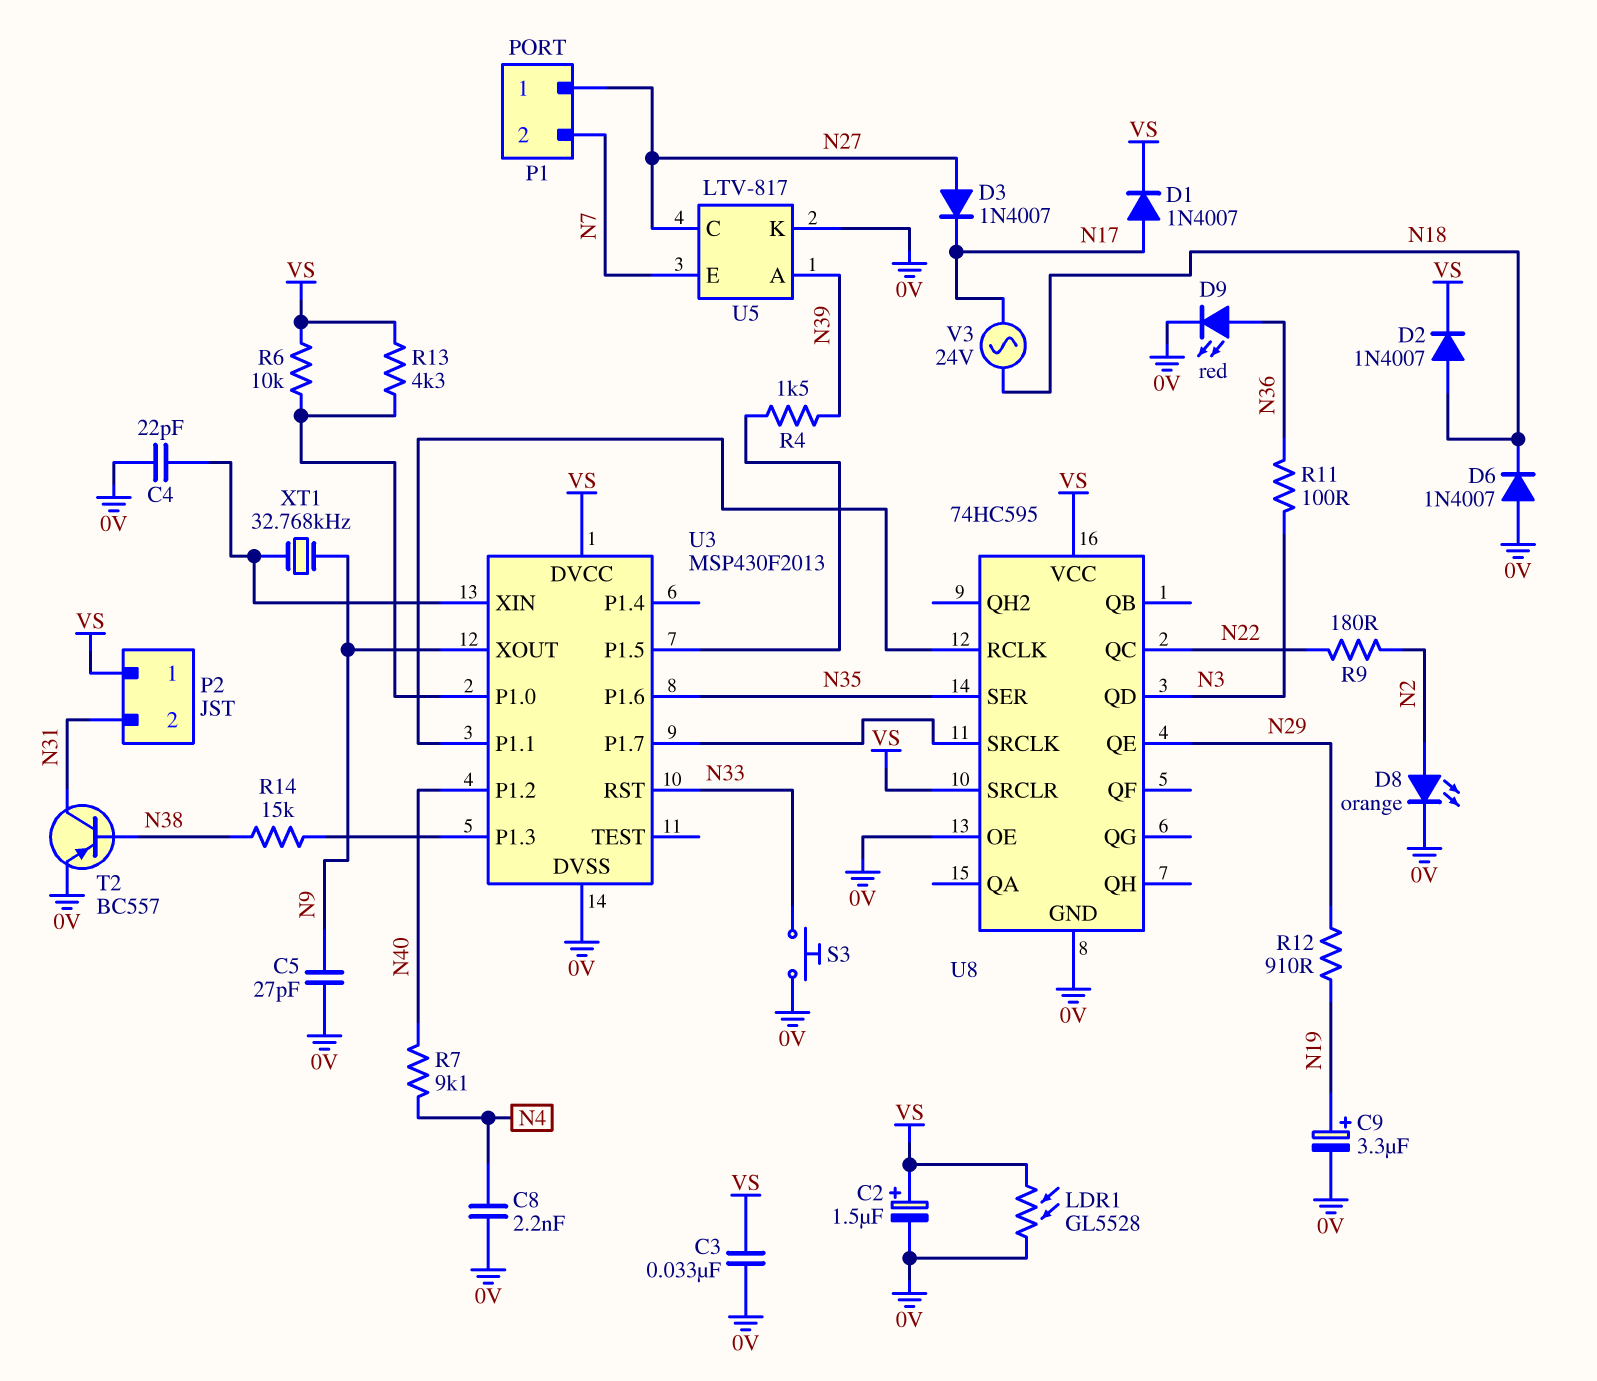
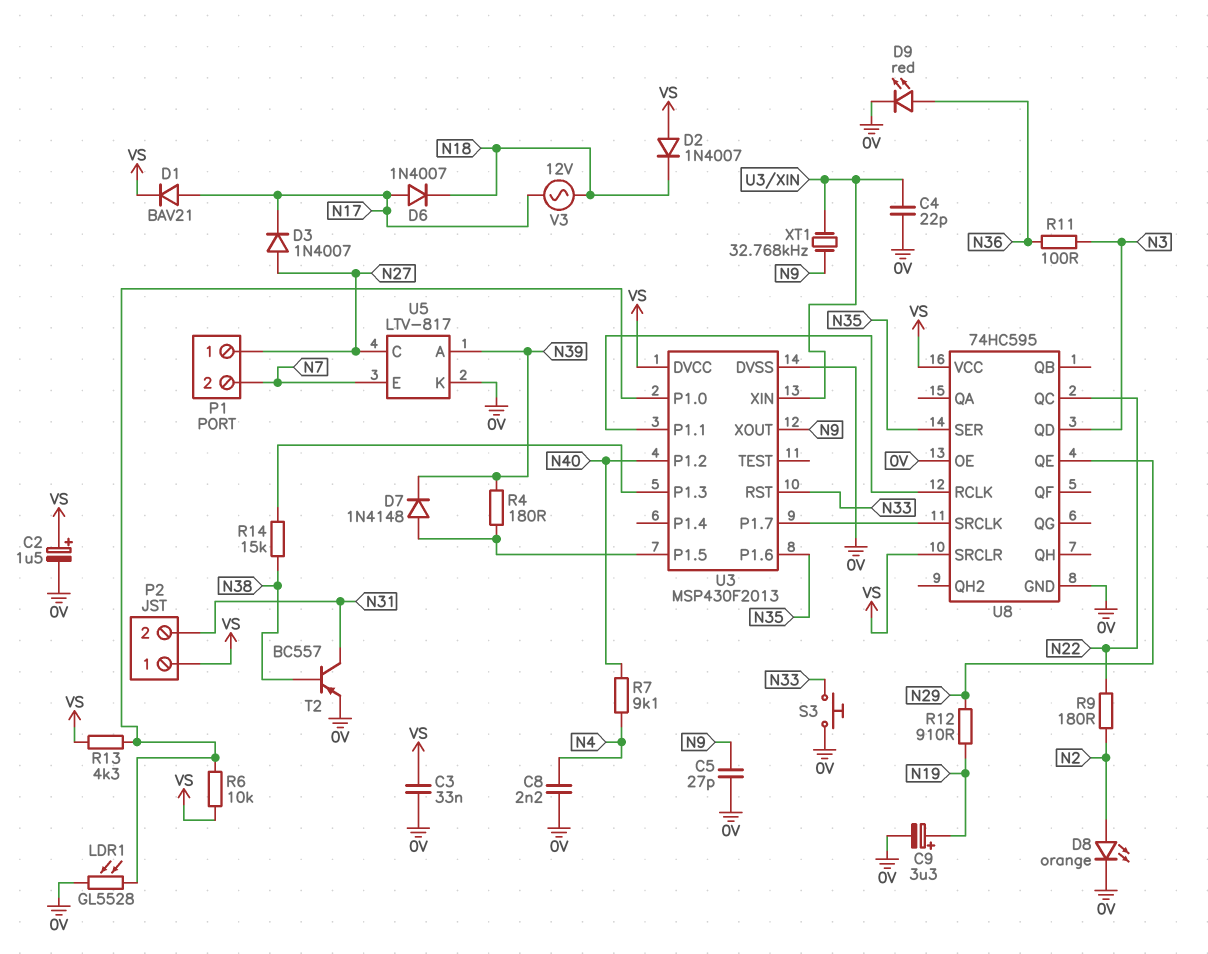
D1: diode 1N4007 (A N17, K VS) -> diode BAV21 (A N17, K VS)
D2: diode 1N4007 (A N18, K VS) -> diode 1N4007 (A VS, K N18)
D6: diode 1N4007 (A 0V, K N18) -> diode 1N4007 (A N17, K N18)
D7: none -> diode 1N4148 (A U3/P1.5, K N39)
LDR1: GL5528 (0V, VS) -> GL5528 (0V, U3/P1.0)
R4: 1.5k (N39, U3/P1.5) -> 180 (N39, U3/P1.5)
V3: AC 24V (N17, N18) -> AC 12V (N17, N18)

